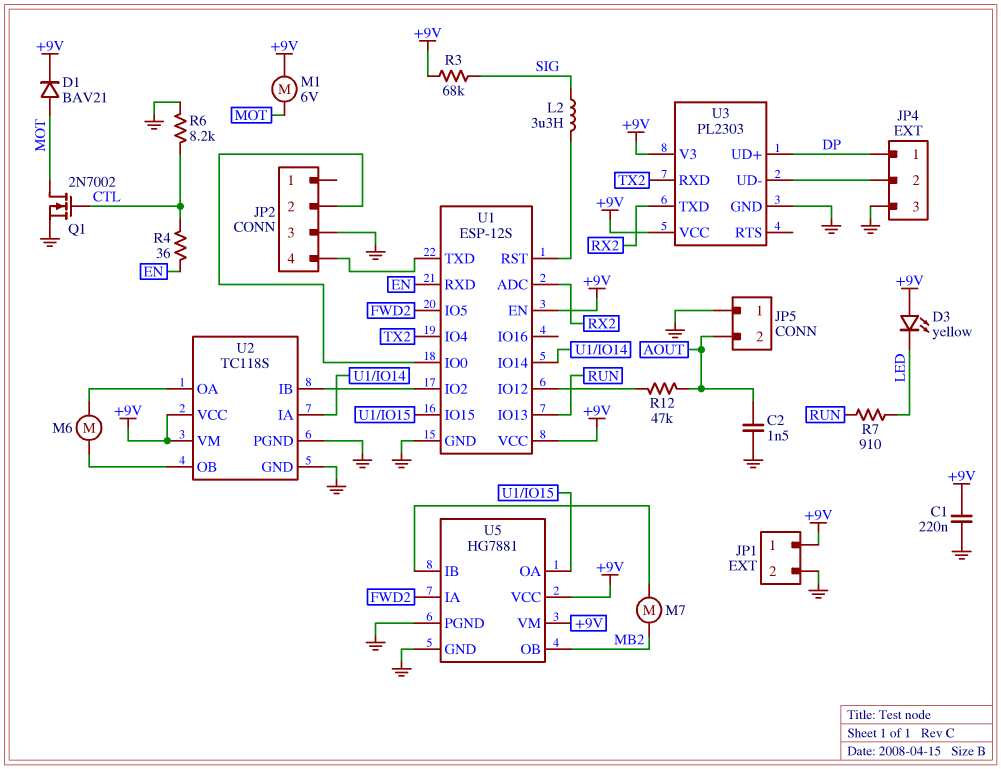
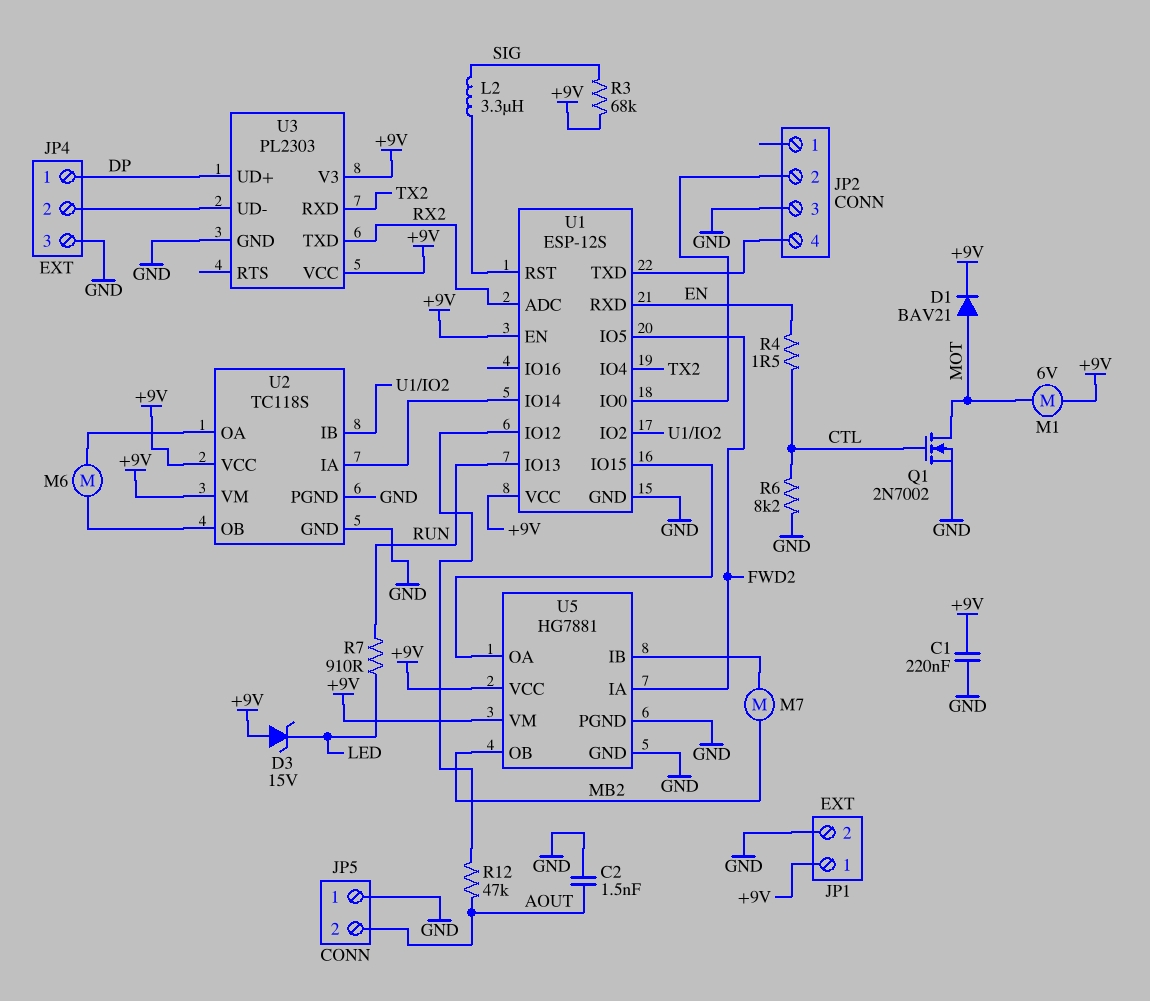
D3: LED yellow (A +9V, K LED) -> zener 15V (A +9V, K LED)
R4: 36 (CTL, EN) -> 1.5 (CTL, EN)

